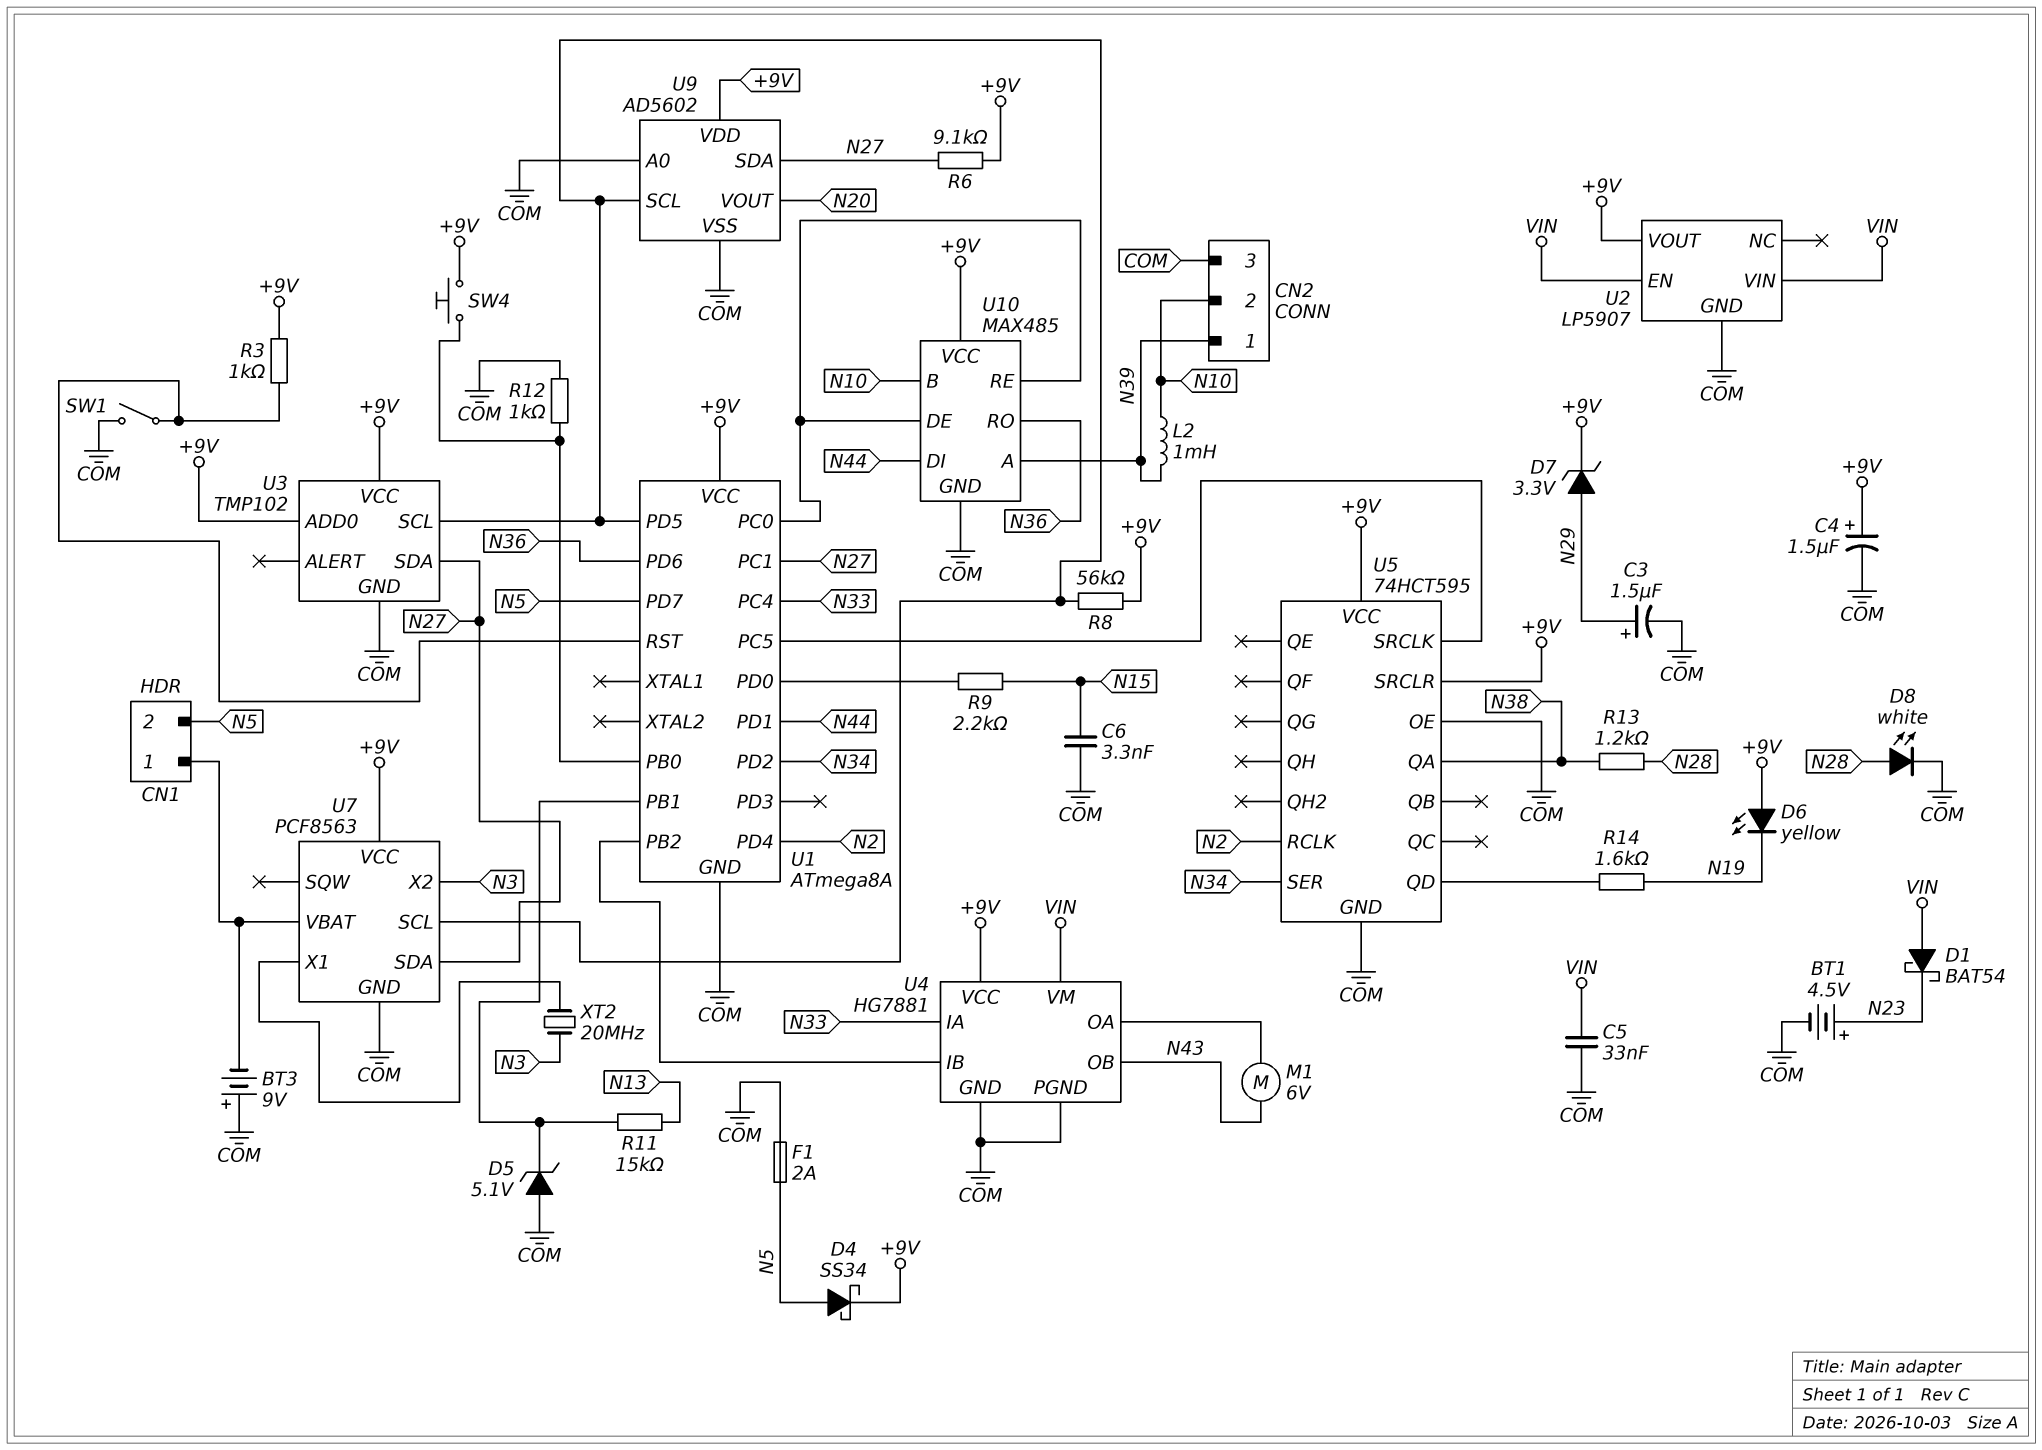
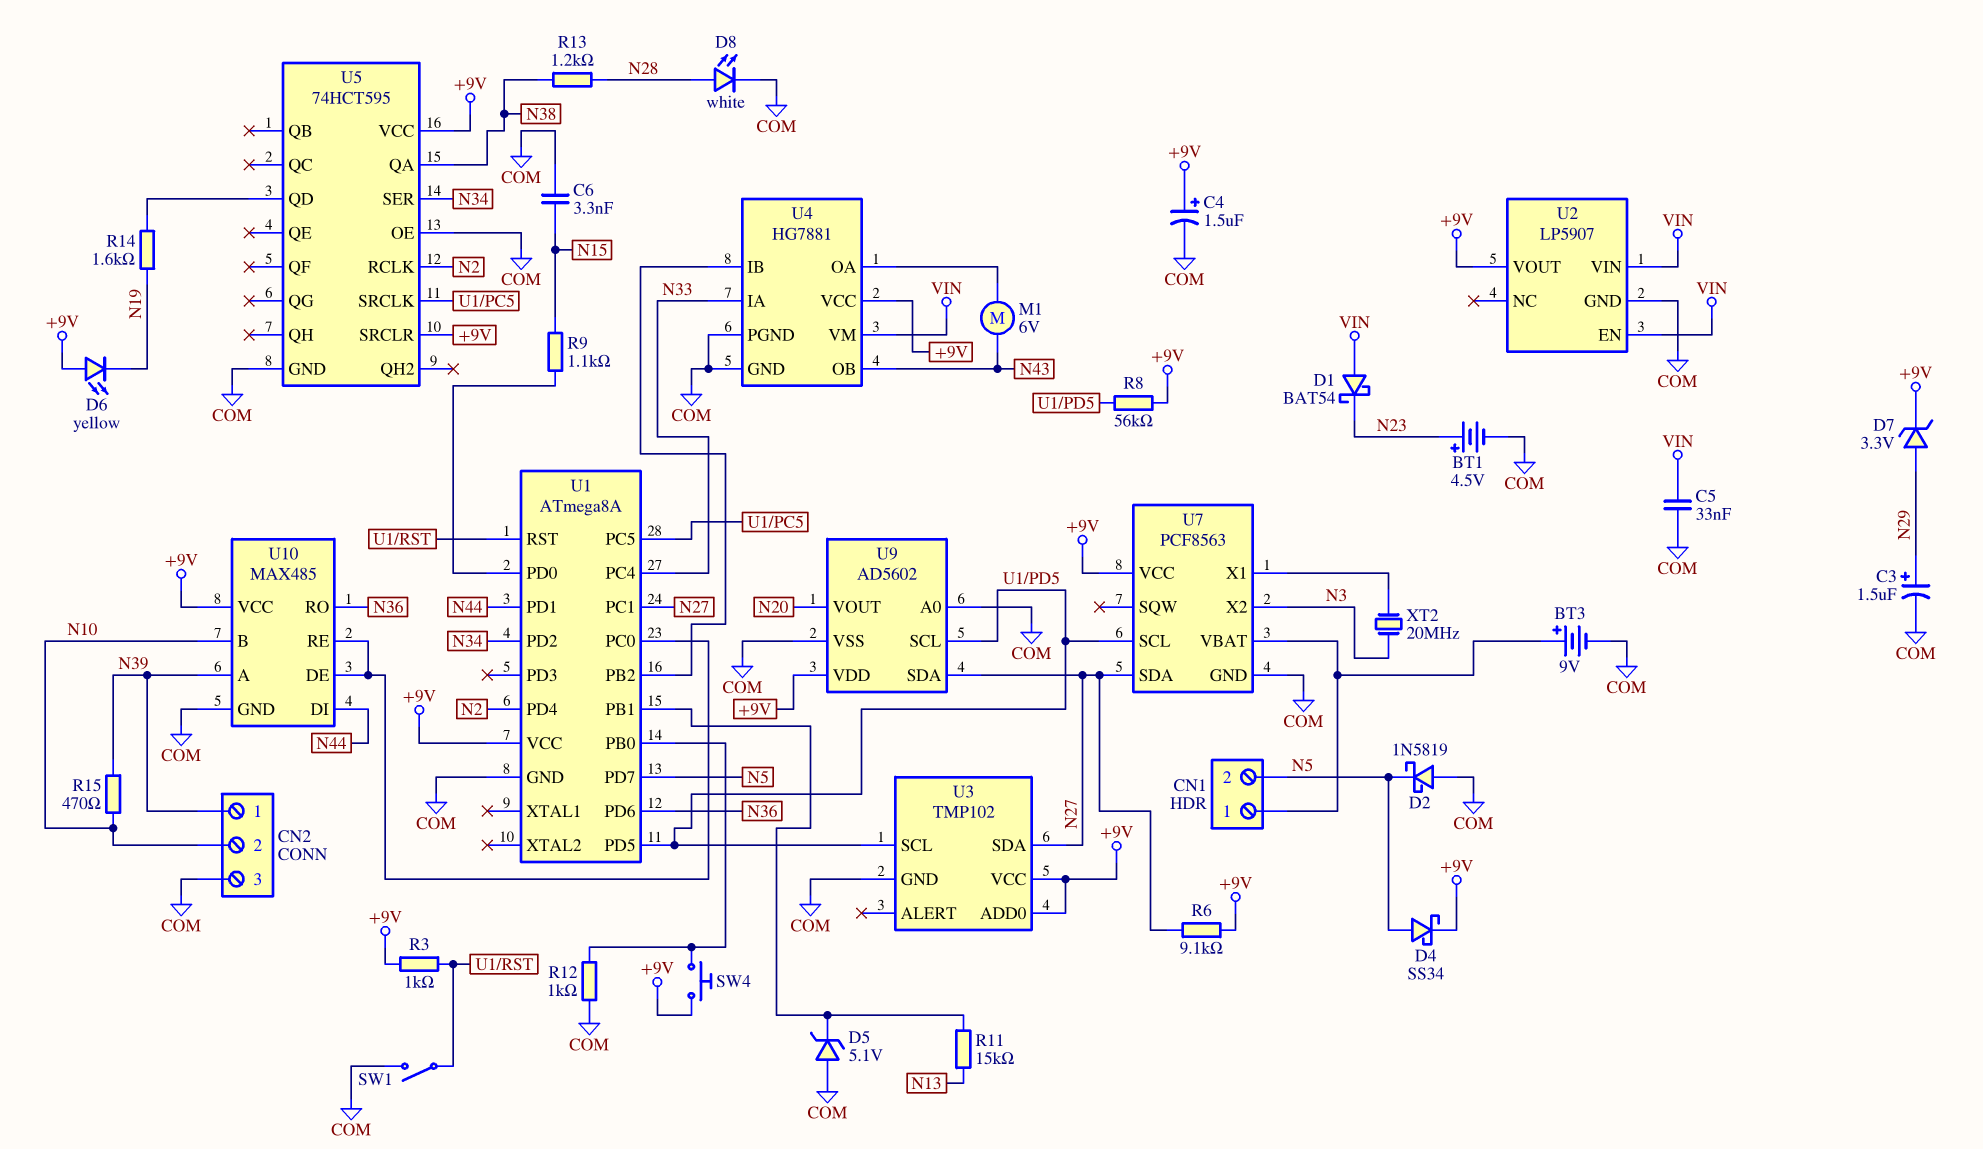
BT3: 9V (plus COM, minus CN1/1) -> 9V (plus CN1/1, minus COM)
D2: none -> schottky 1N5819 (A COM, K N5)
F1: 2A (COM, N5) -> none
L2: 1mH (N10, N39) -> none
R9: 2.2k (N15, U1/PD0) -> 1.1k (N15, U1/PD0)
R15: none -> 470 (N10, N39)

